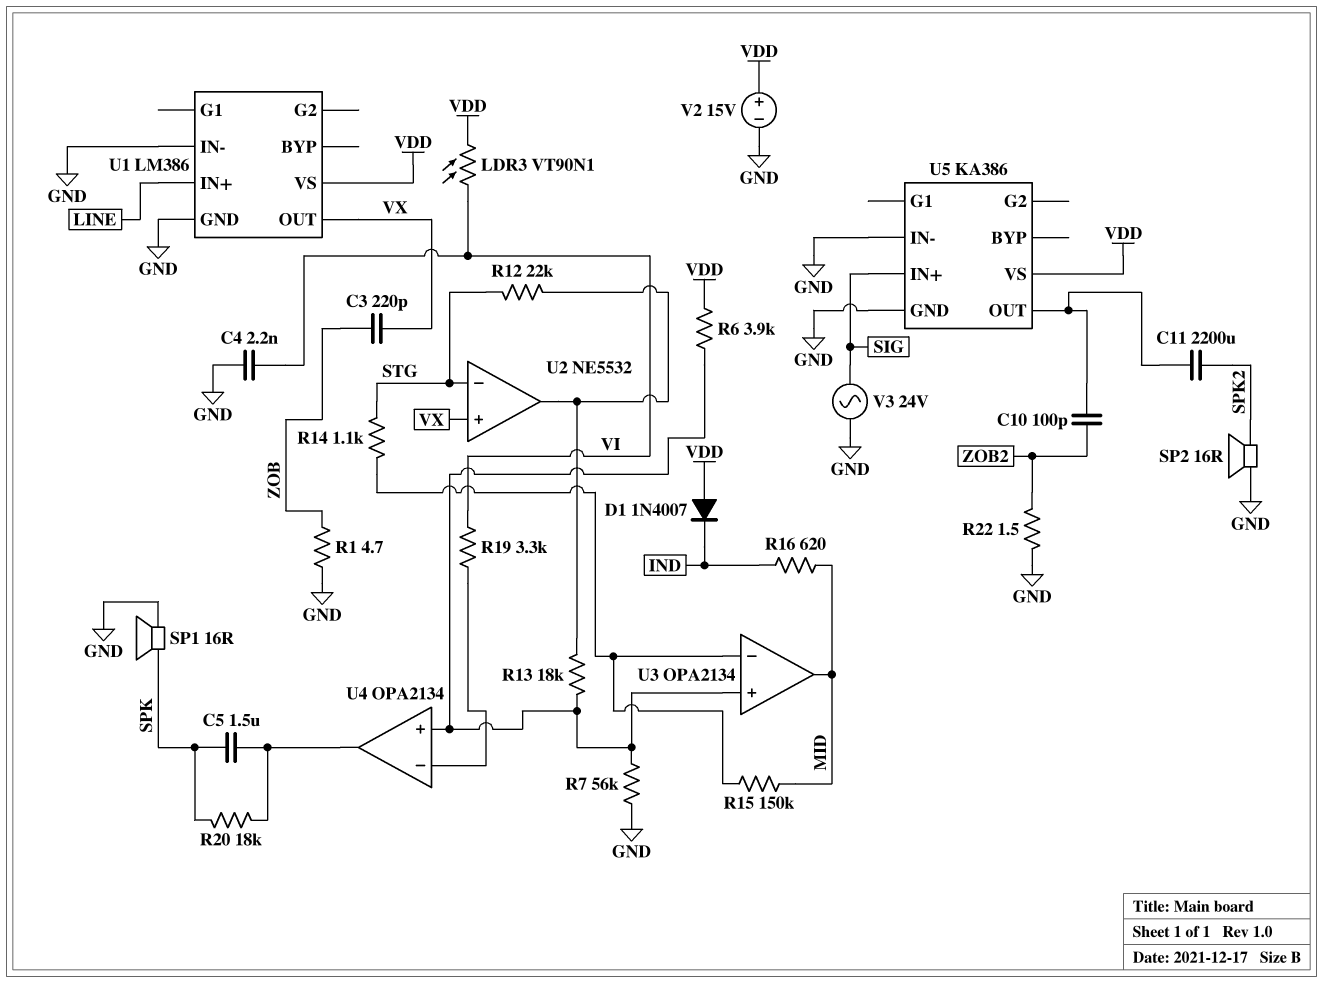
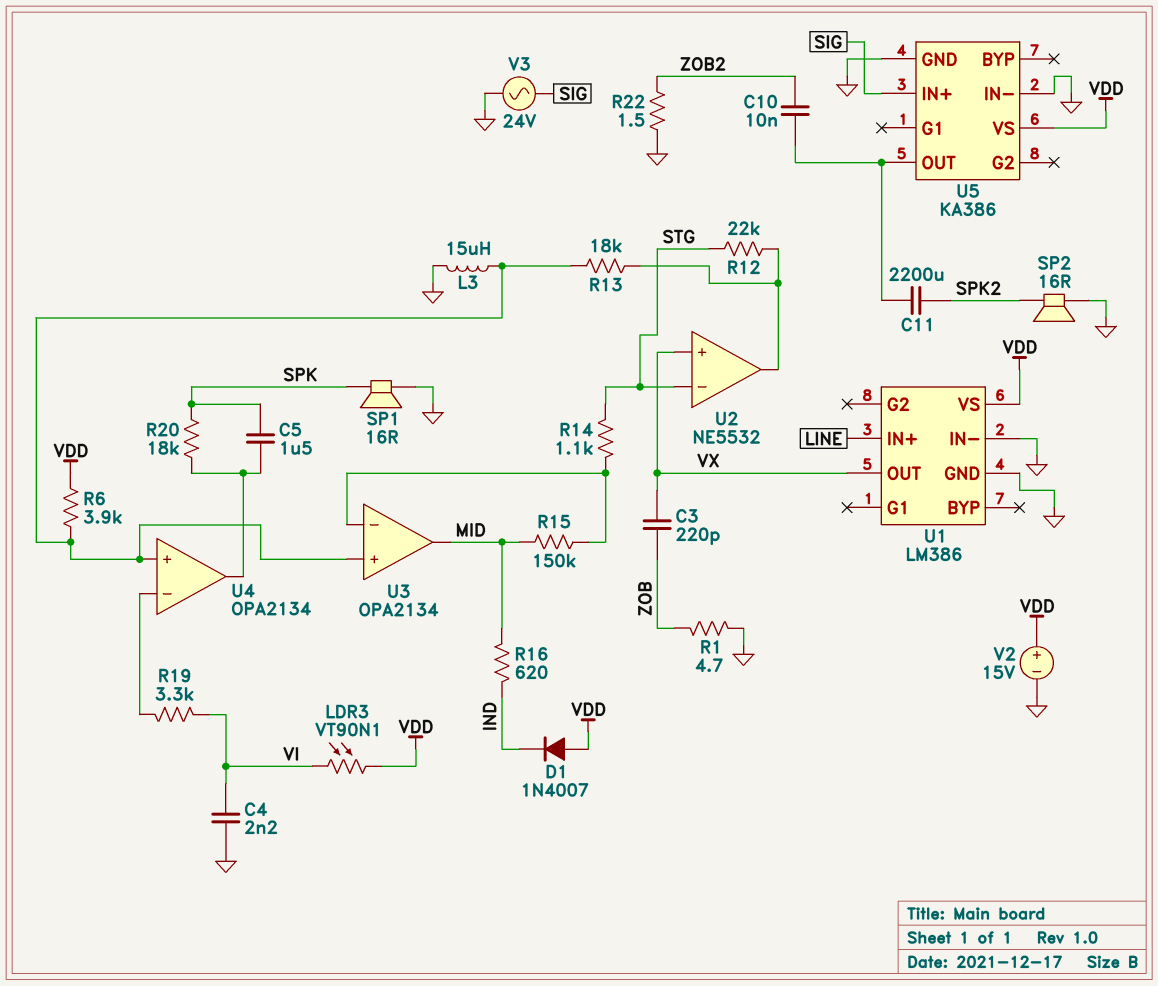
C10: 100pF (U5/OUT, ZOB2) -> 10nF (U5/OUT, ZOB2)
L3: none -> 15uH (GND, U3/in+)
R7: 56k (GND, U3/in+) -> none

